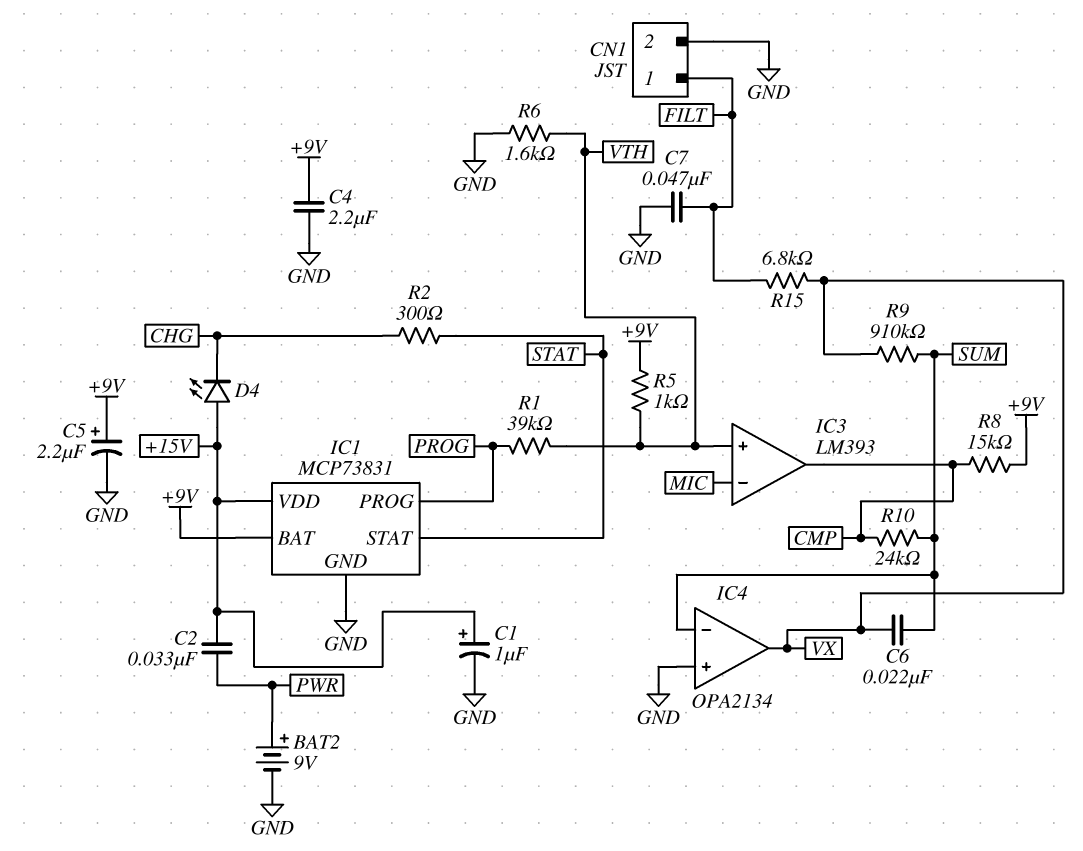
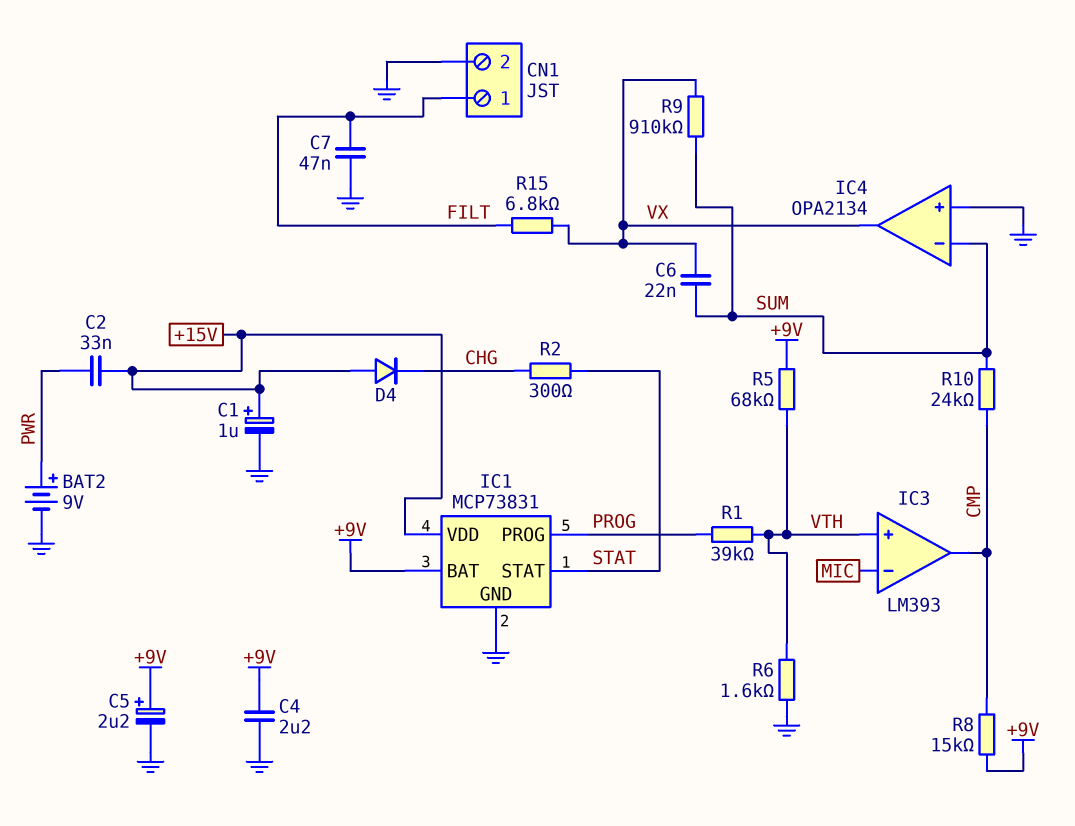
D4: LED (A +15V, K CHG) -> diode (A +15V, K CHG)
R5: 1k (+9V, VTH) -> 68k (+9V, VTH)

